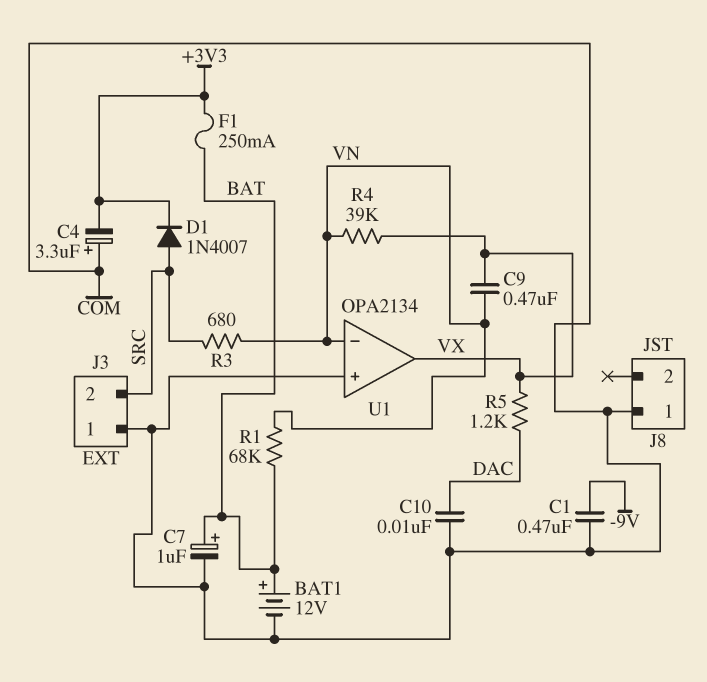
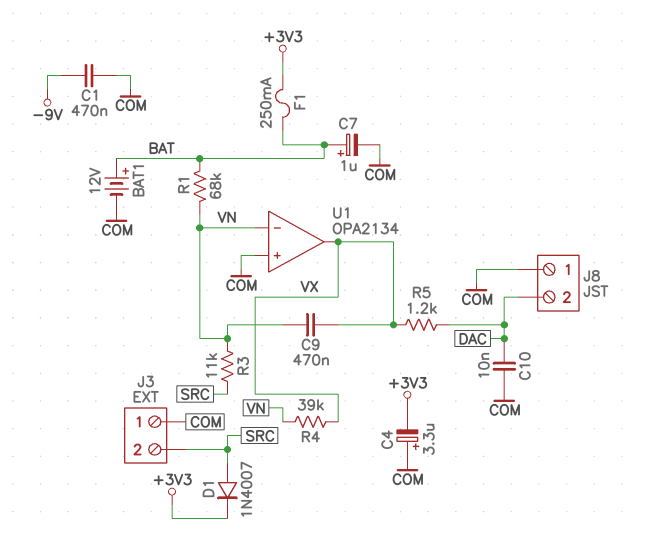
J8 pin 2: none -> DAC
R3: 680 (SRC, VN) -> 11k (SRC, VN)

